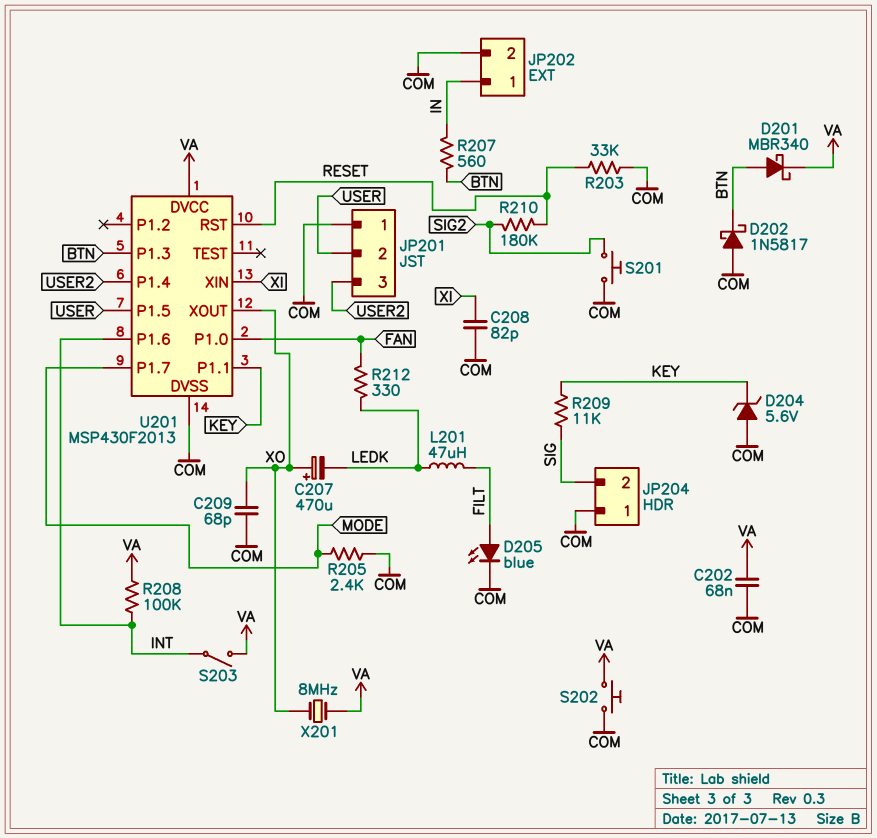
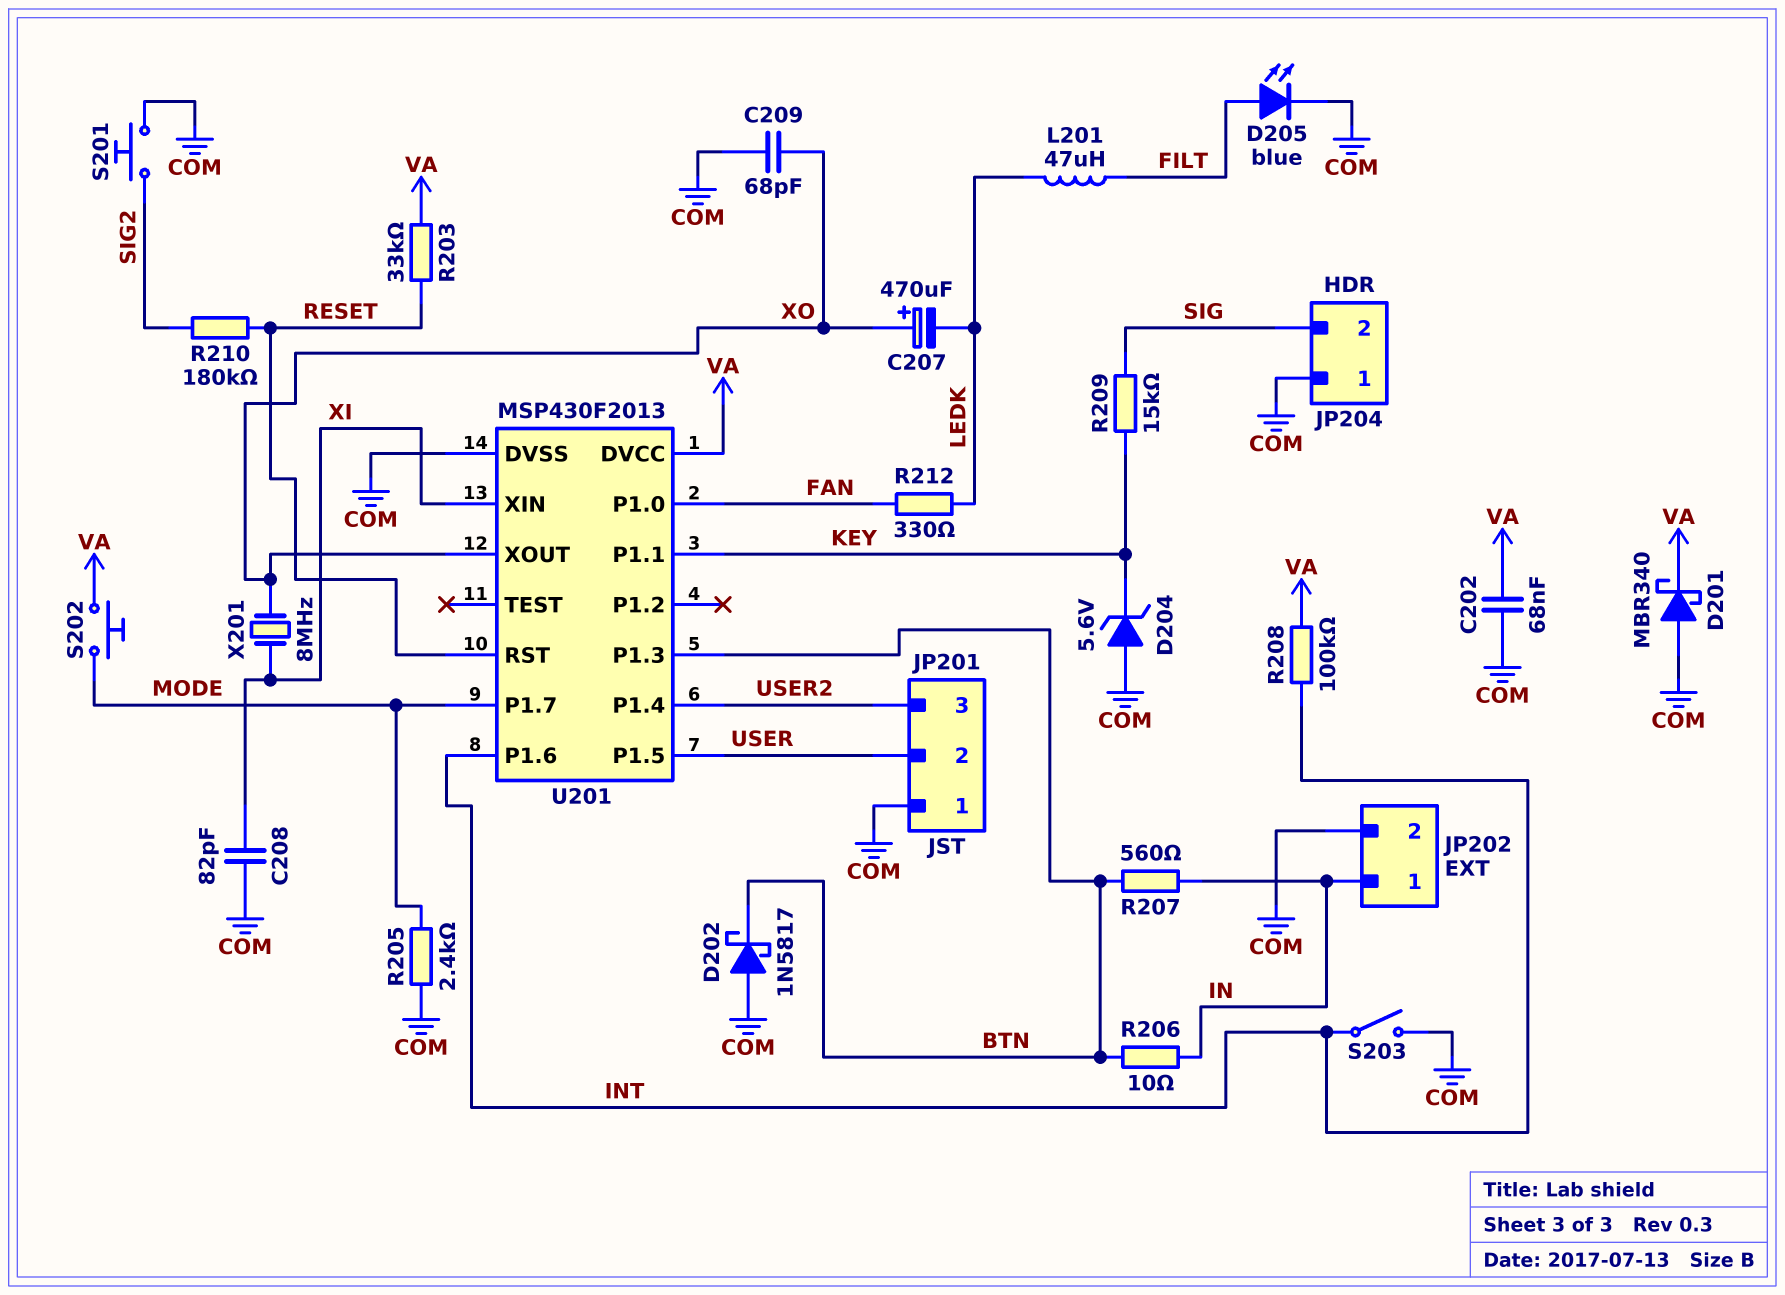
D201: schottky MBR340 (A BTN, K VA) -> schottky MBR340 (A COM, K VA)
R203: 33k (COM, RESET) -> 33k (RESET, VA)
R206: none -> 10 (BTN, IN)
R209: 11k (KEY, SIG) -> 15k (KEY, SIG)
S202: button (COM, VA) -> button (MODE, VA)
S203: switch (INT, VA) -> switch (COM, INT)
X201: 8MHz (VA, XO) -> 8MHz (XI, XO)

